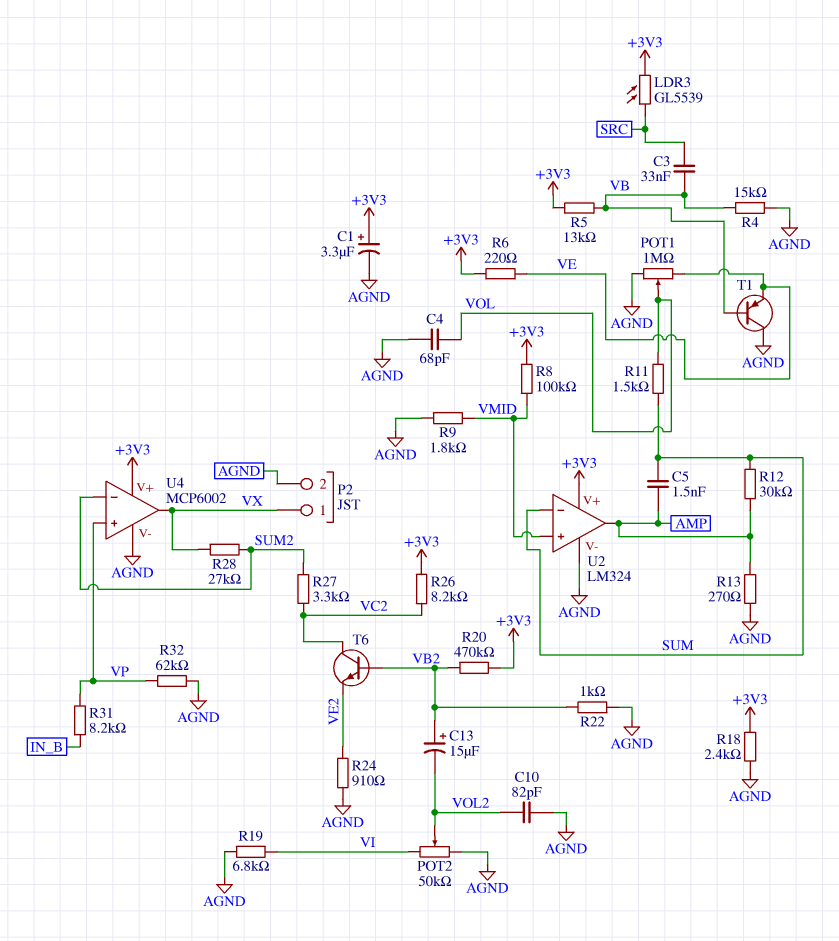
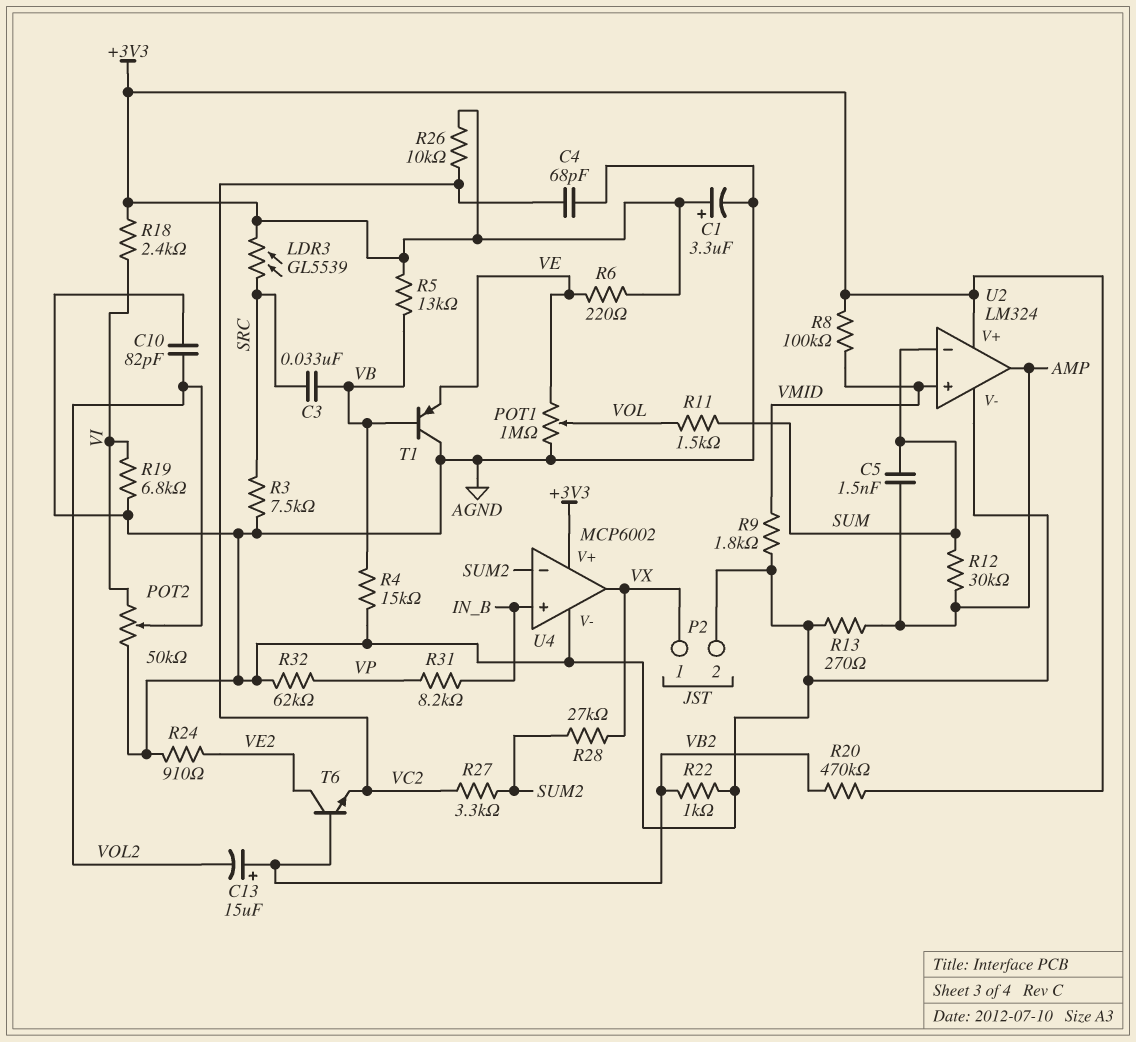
C4: 68pF (AGND, VOL) -> 68pF (AGND, VC2)
R3: none -> 7.5k (AGND, SRC)
R18: 2.4k (+3V3, AGND) -> 2.4k (+3V3, VI)
R26: 8.2k (+3V3, VC2) -> 10k (+3V3, VC2)
T6: NPN (B VB2, C VC2, E VE2) -> NPN (B VB2, C VE2, E VC2)
U4 pin in+: VP -> IN_B

